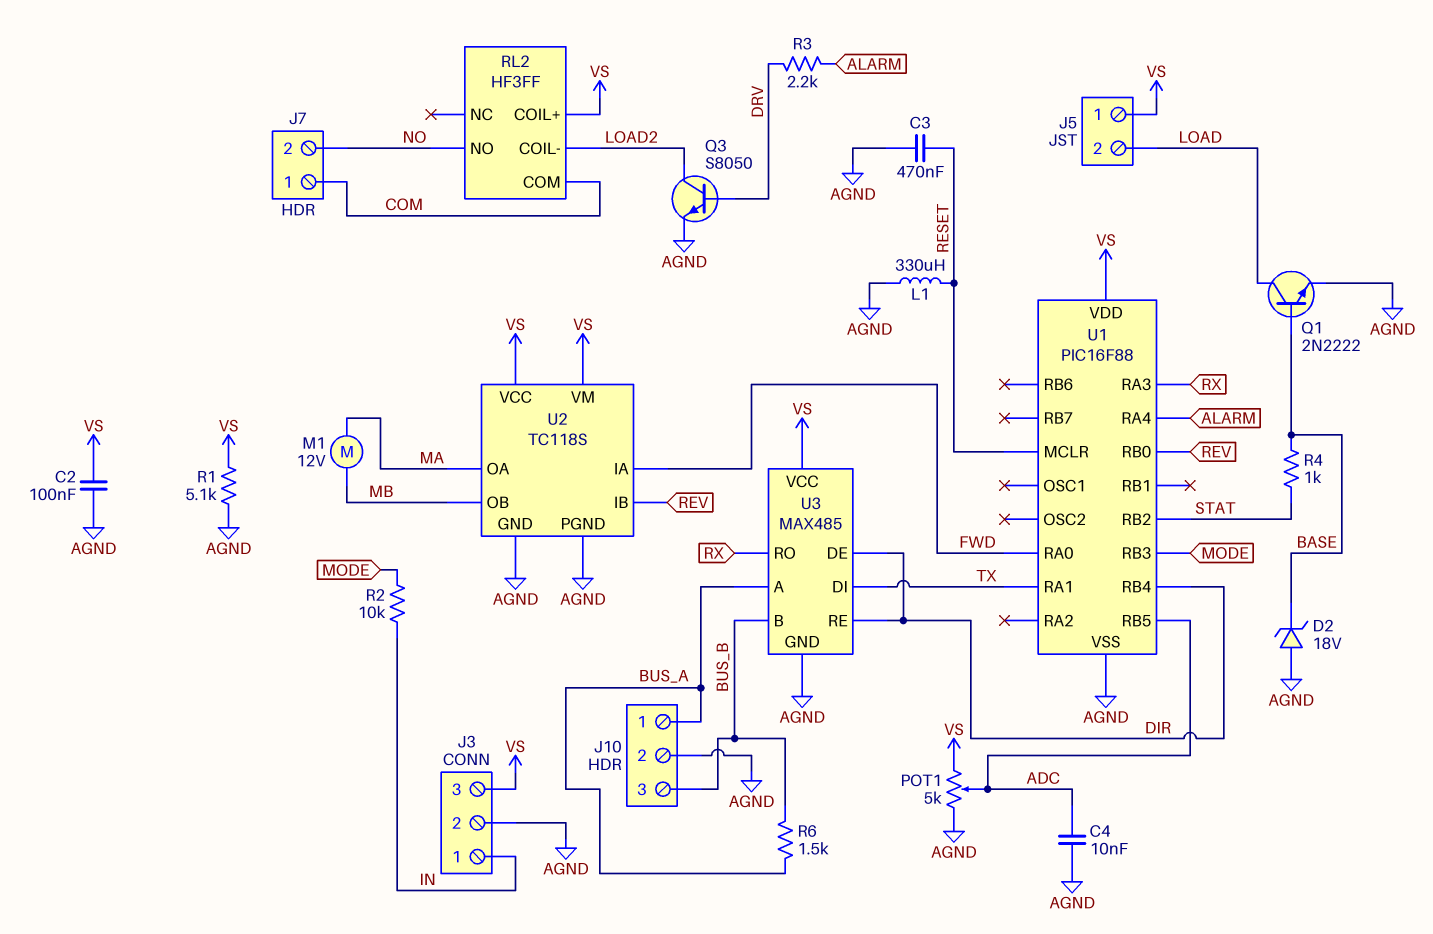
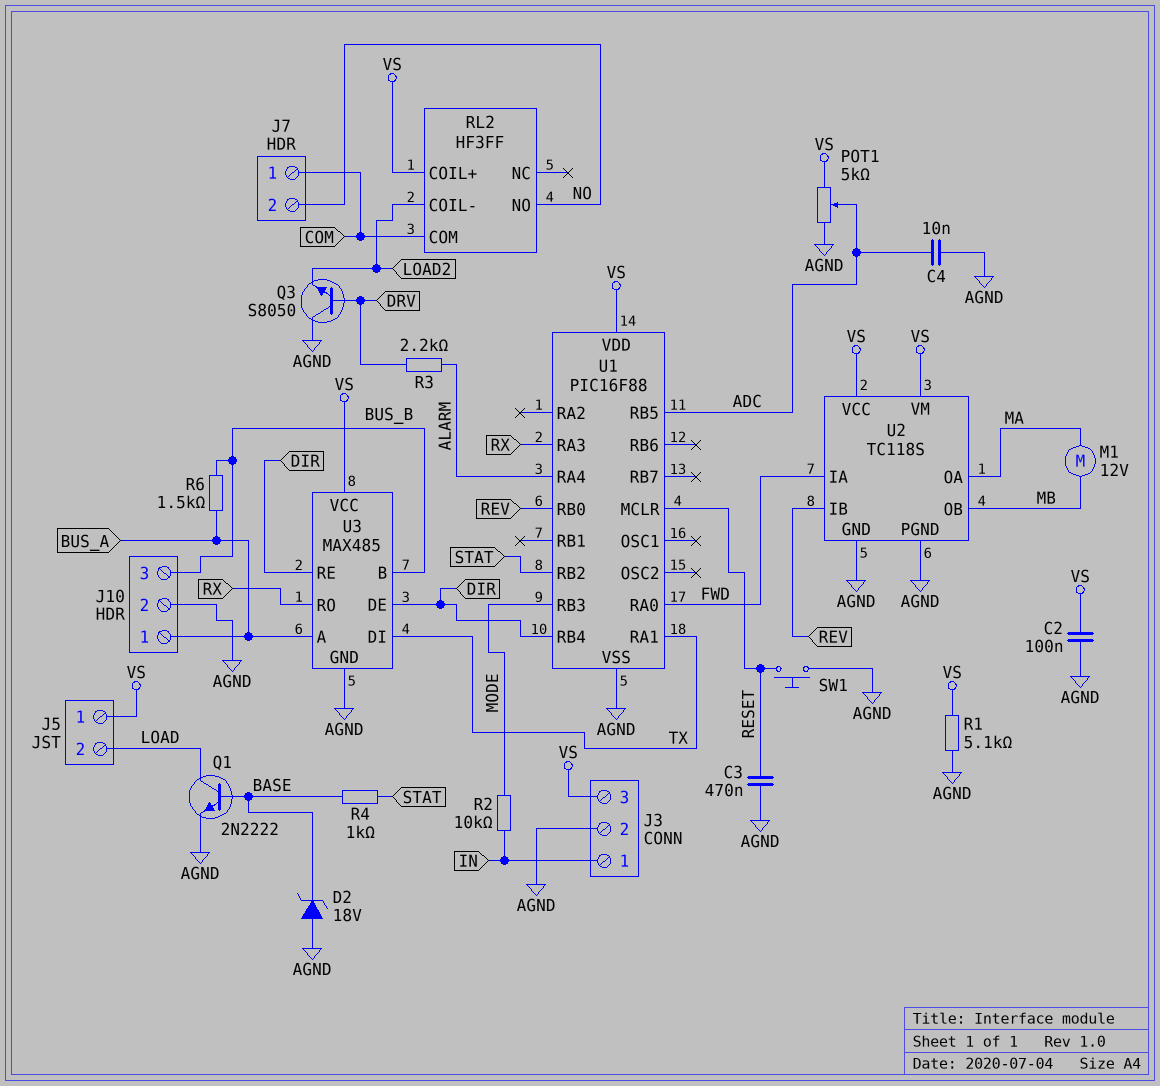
L1: 330uH (AGND, RESET) -> none
Q3: NPN S8050 (B DRV, C LOAD2, E AGND) -> NPN S8050 (B DRV, C AGND, E LOAD2)
SW1: none -> button (AGND, RESET)

